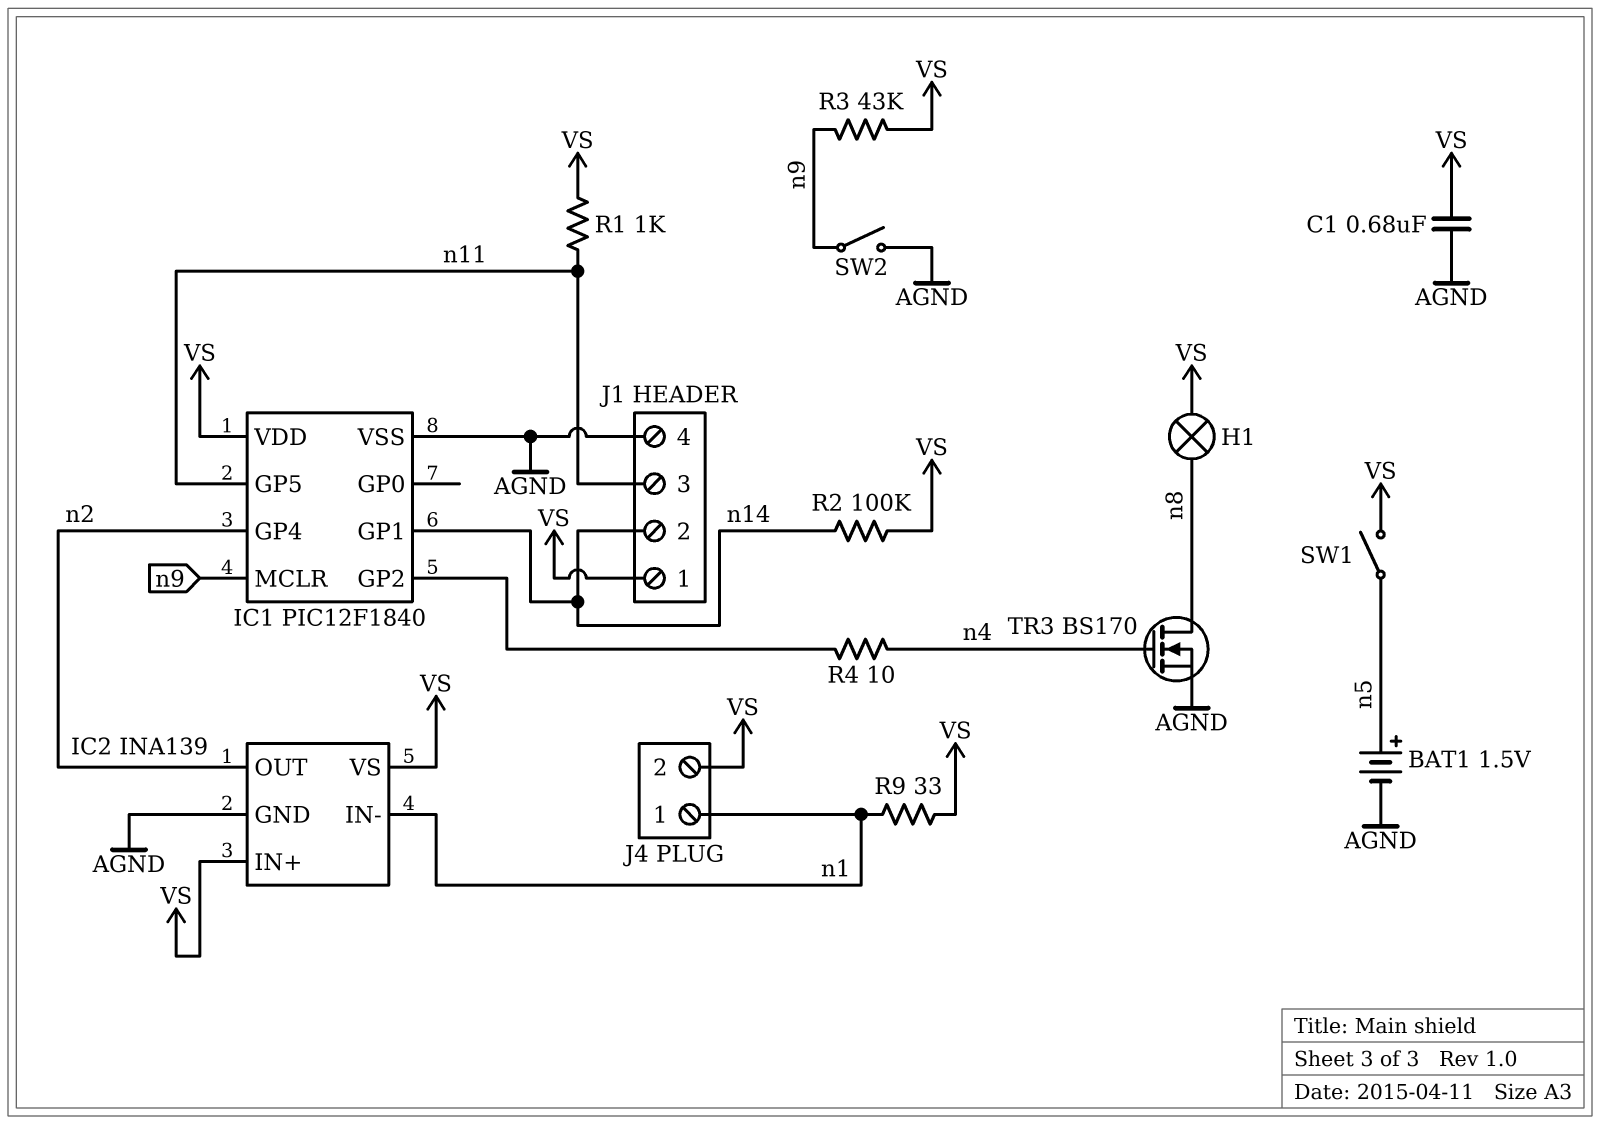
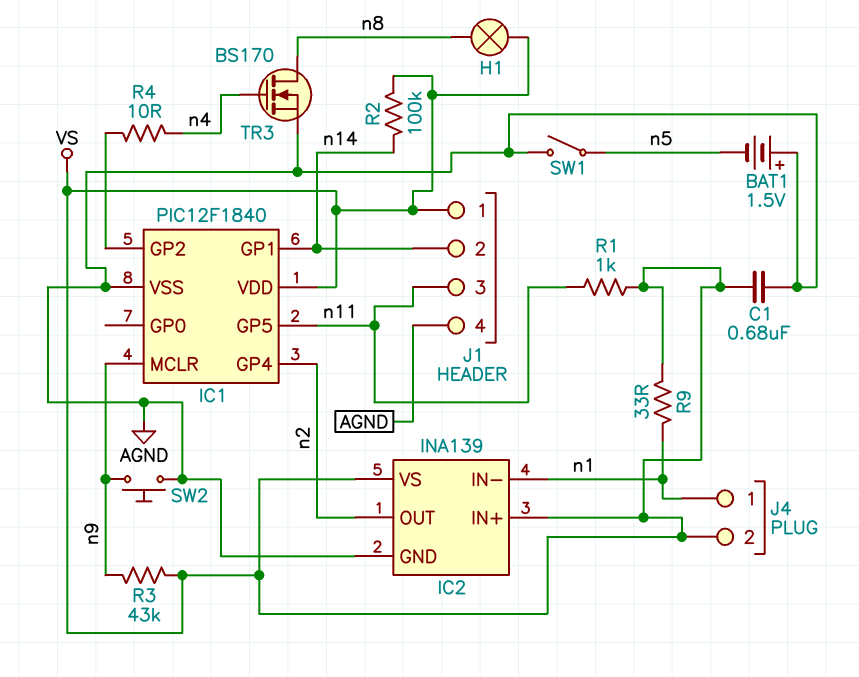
BAT1: 1.5V (plus n5, minus AGND) -> 1.5V (plus AGND, minus n5)
SW1: switch (VS, n5) -> switch (AGND, n5)
SW2: switch (AGND, n9) -> button (AGND, n9)

